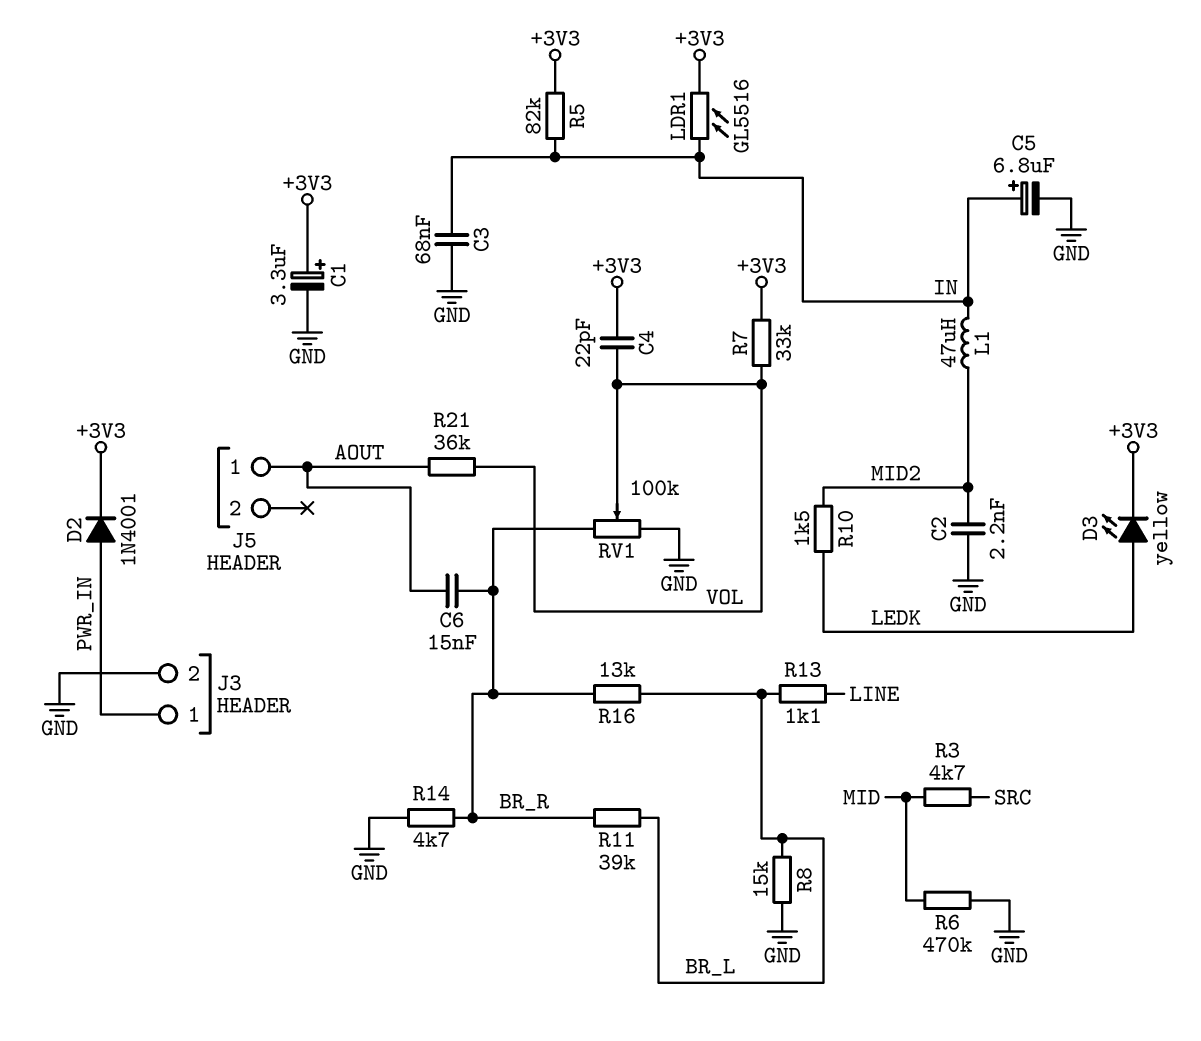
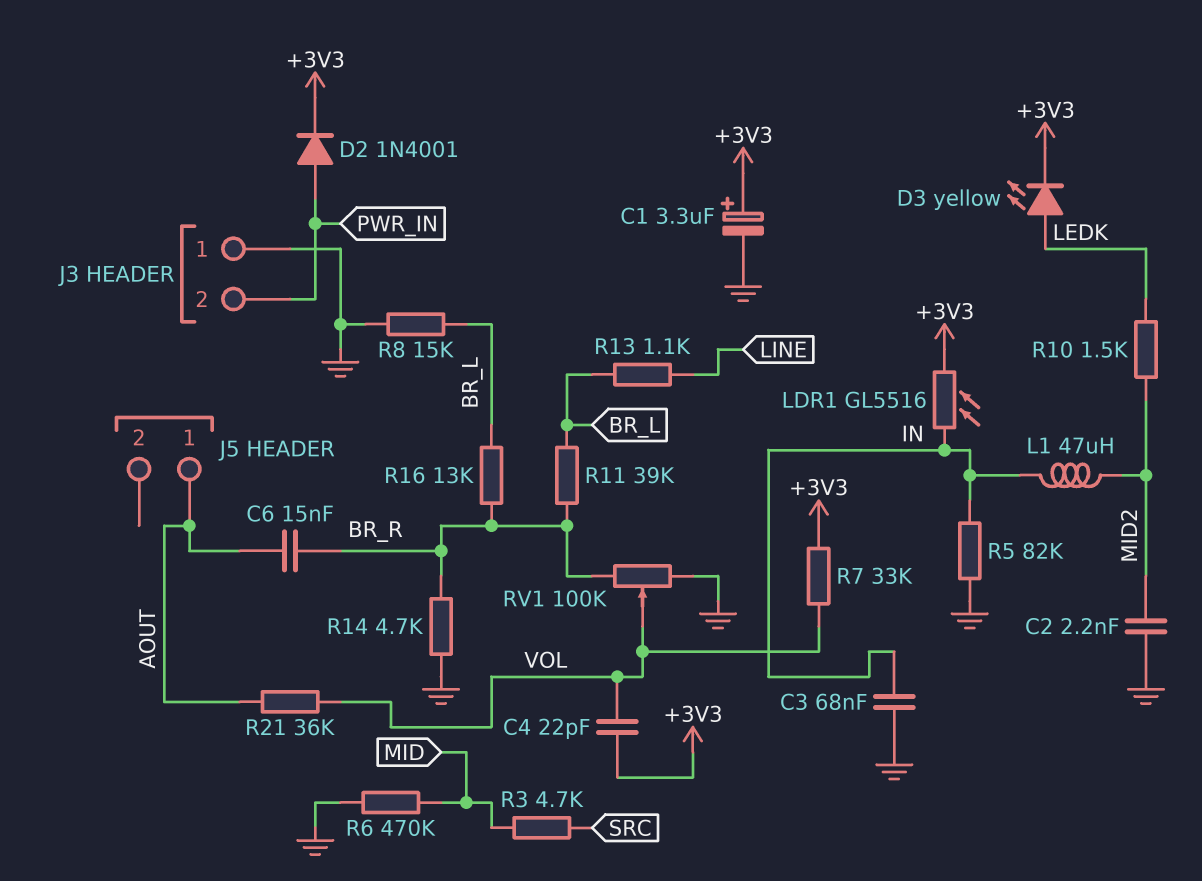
C5: 6.8uF (plus IN, minus GND) -> none
J3 pin 1: PWR_IN -> GND
J3 pin 2: GND -> PWR_IN
R5: 82k (+3V3, IN) -> 82k (GND, IN)

